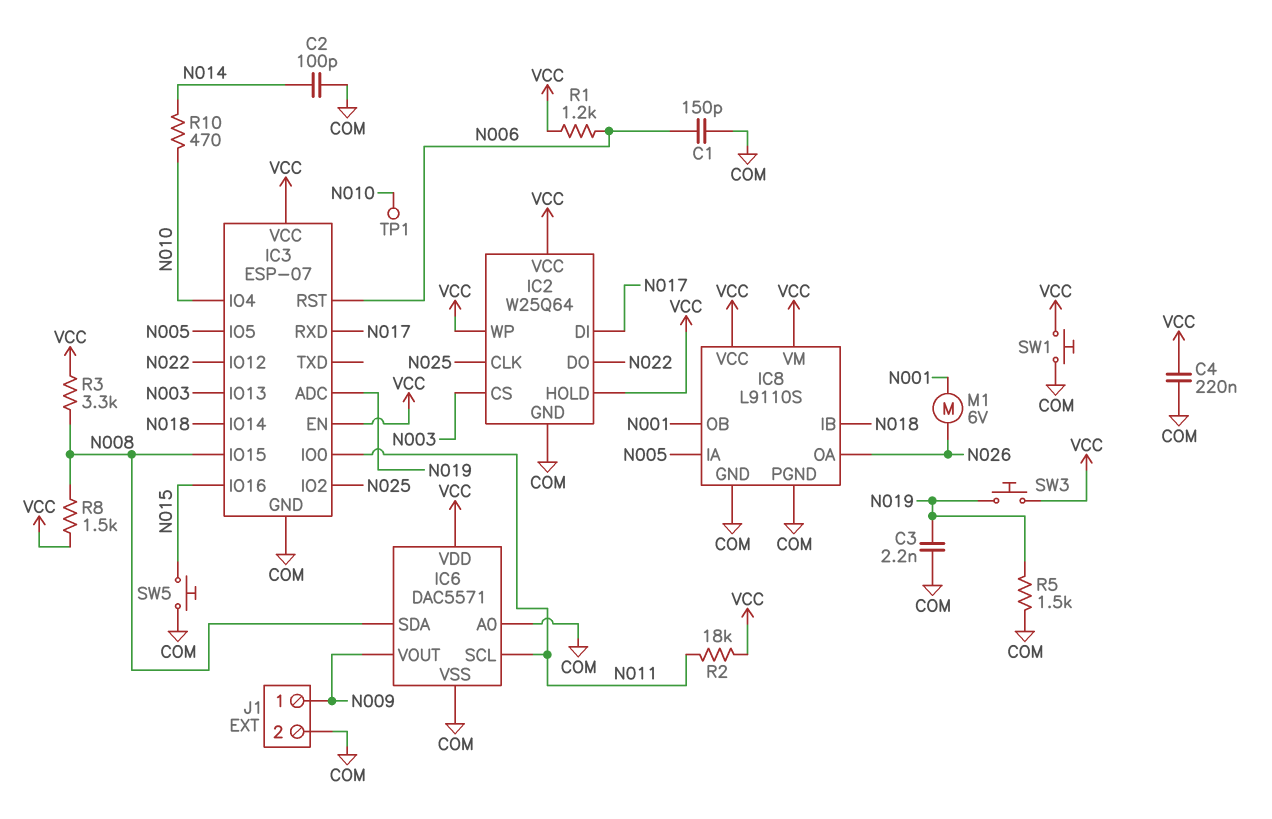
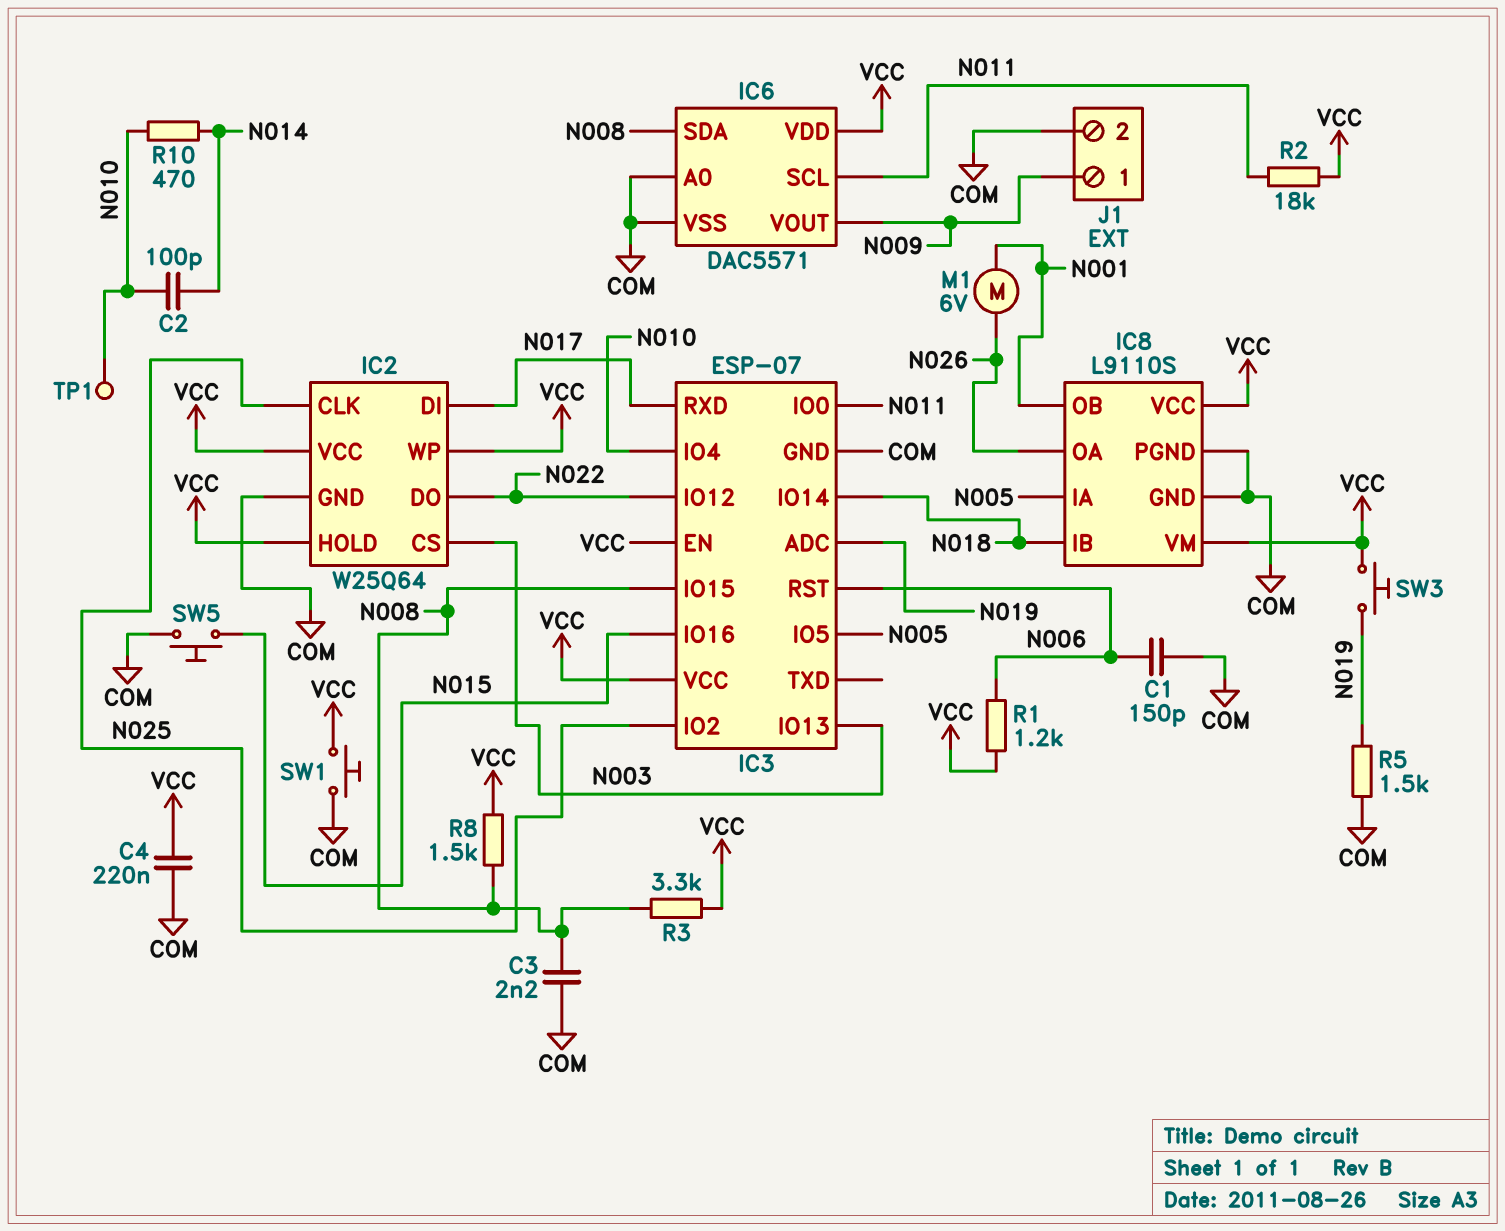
C2: 100pF (COM, N014) -> 100pF (N010, N014)
C3: 2.2nF (COM, N019) -> 2.2nF (COM, N008)

